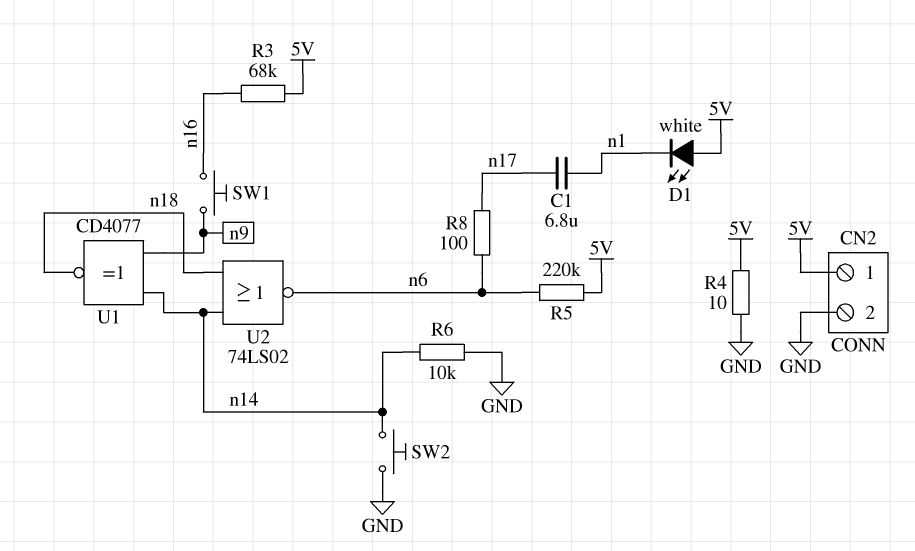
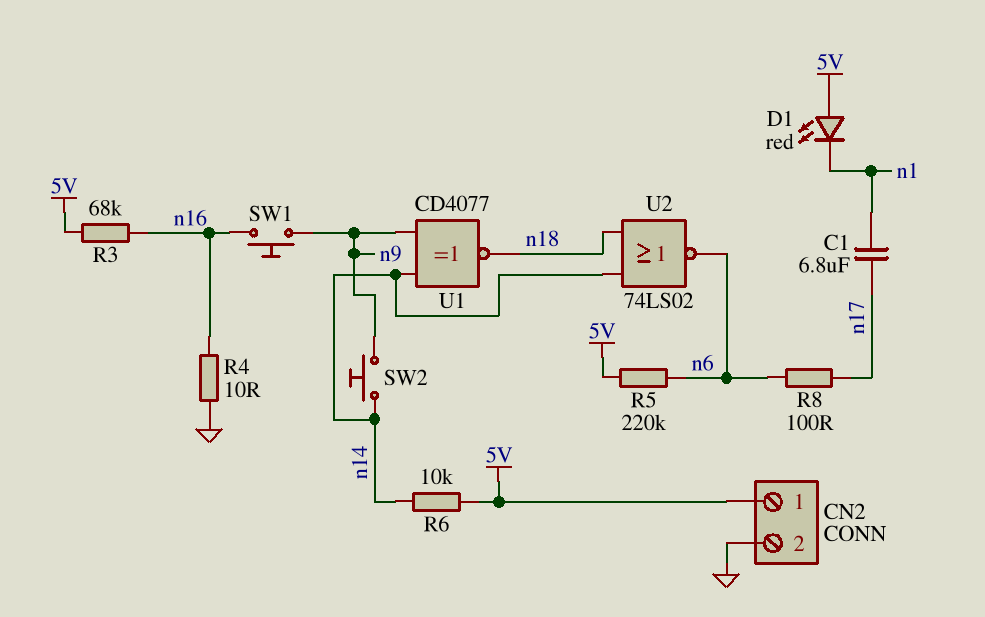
D1: LED white (A 5V, K n1) -> LED red (A 5V, K n1)
R4: 10 (5V, GND) -> 10 (GND, n16)
R6: 10k (GND, n14) -> 10k (5V, n14)
SW2: button (GND, n14) -> button (n9, n14)

